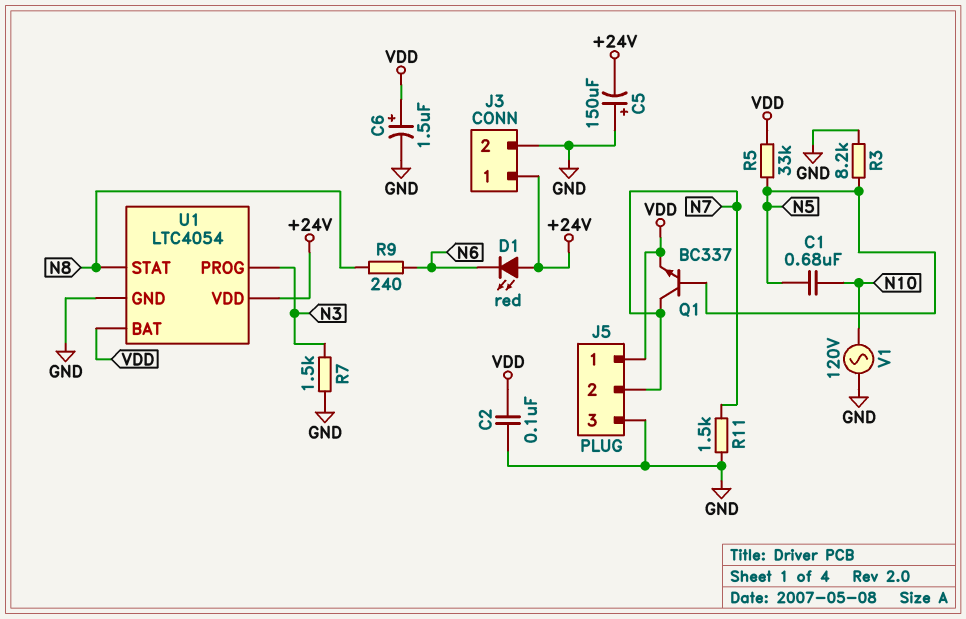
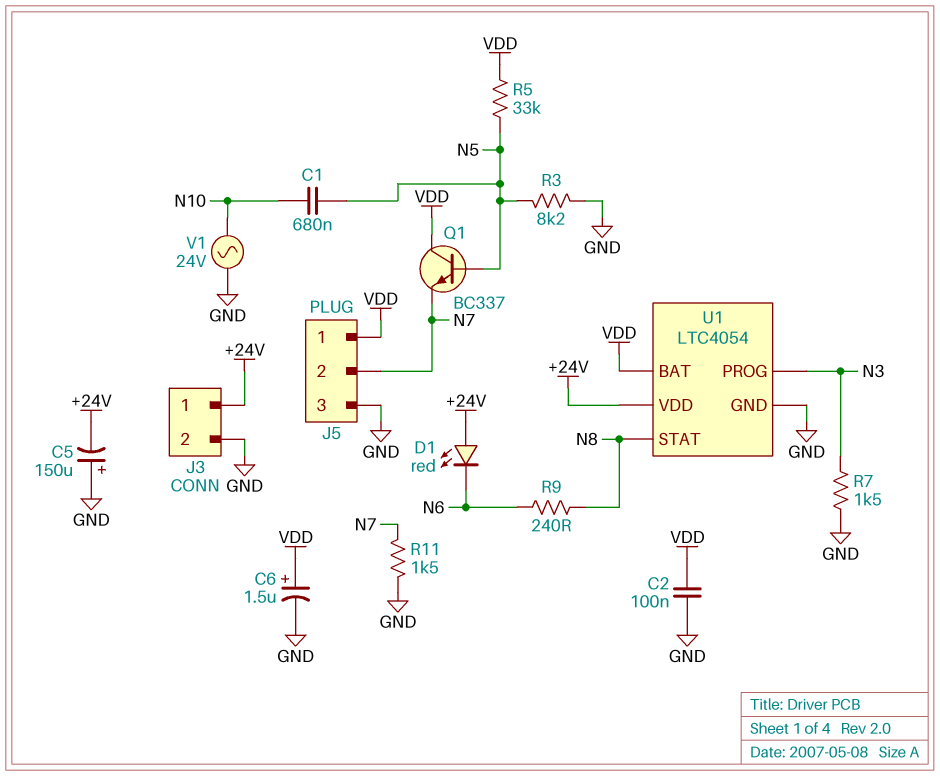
Q1: NPN BC337 (B N5, C N7, E VDD) -> NPN BC337 (B N5, C VDD, E N7)
V1: AC 120V (GND, N10) -> AC 24V (GND, N10)

